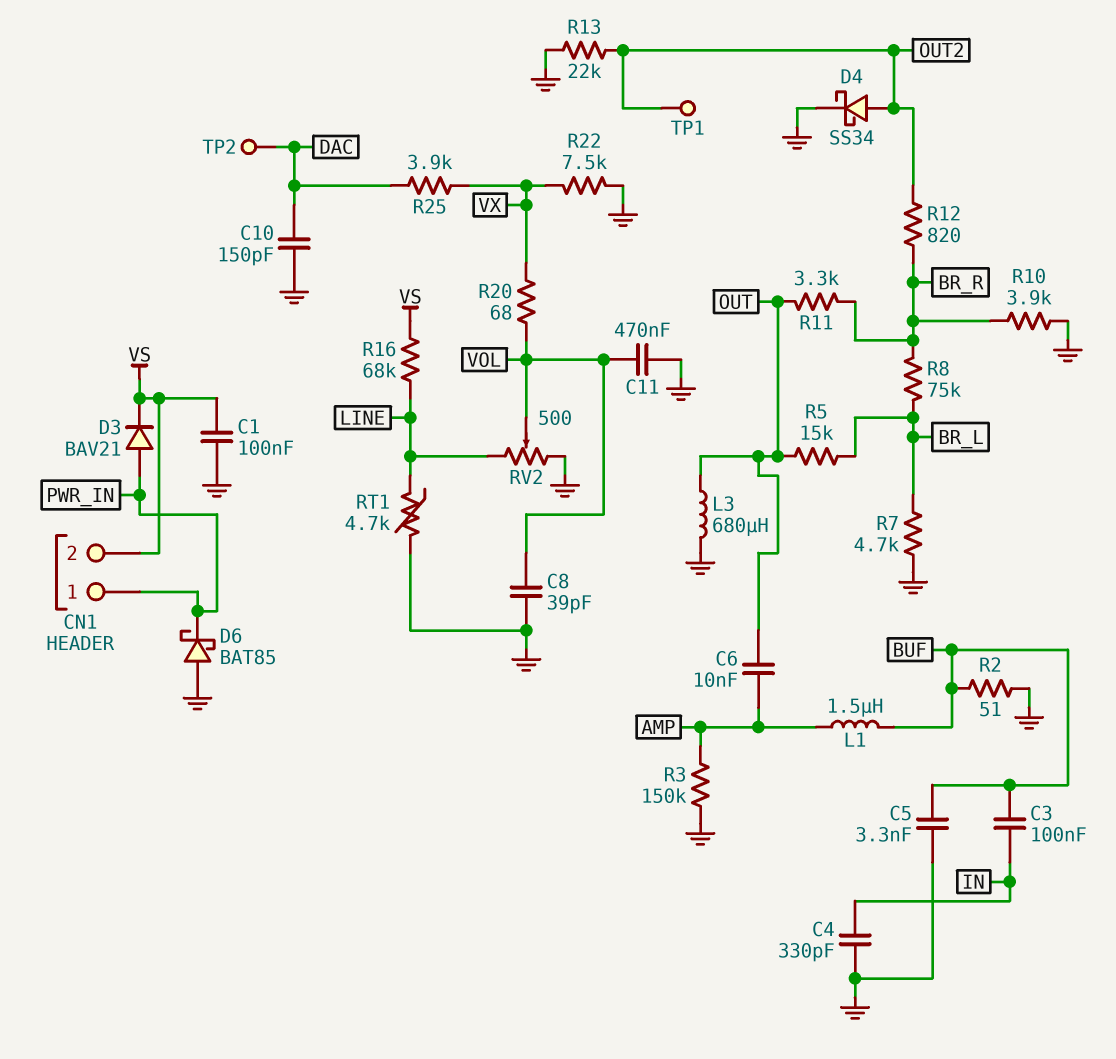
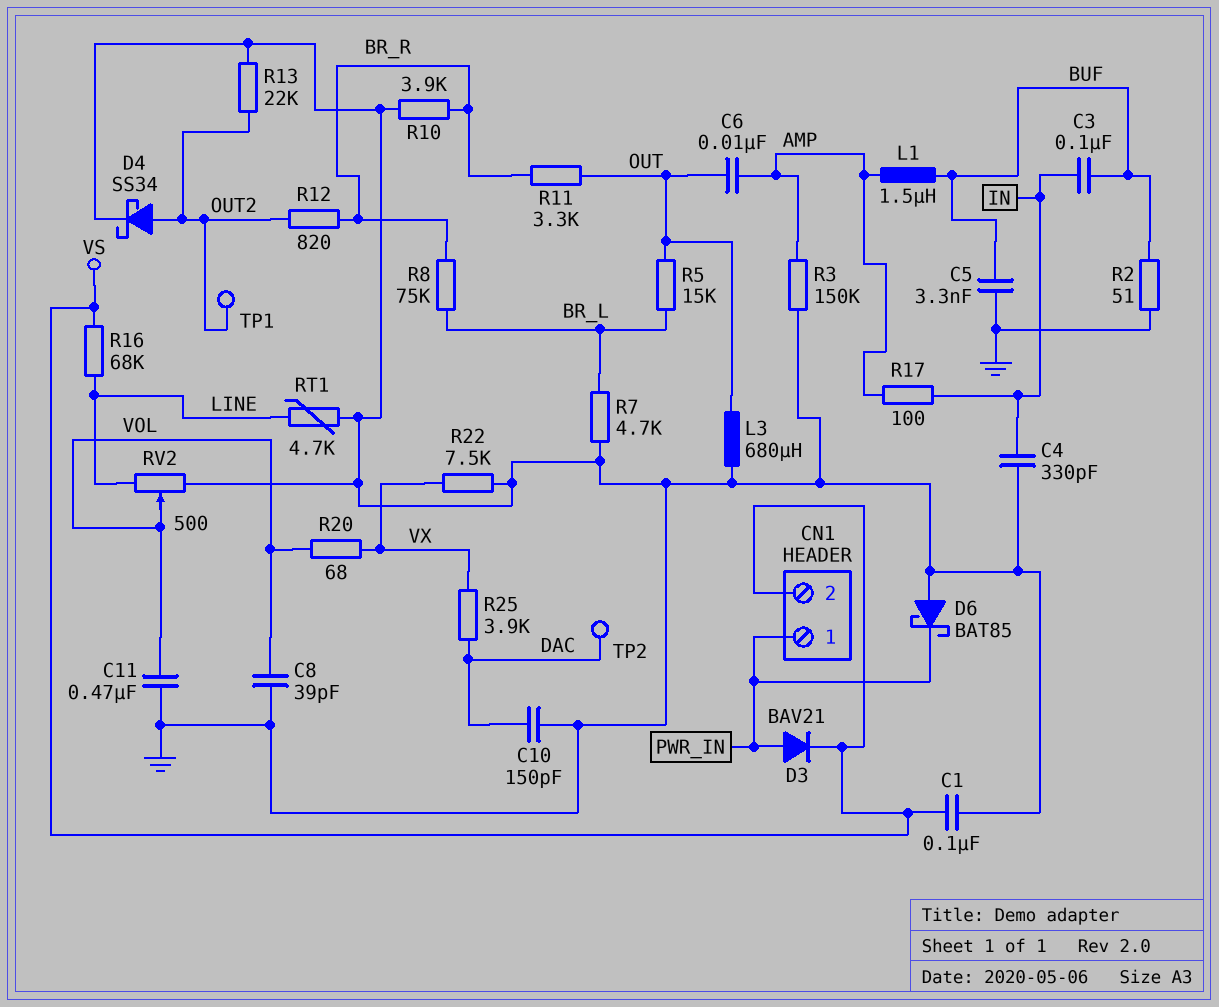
R17: none -> 100 (AMP, IN)

